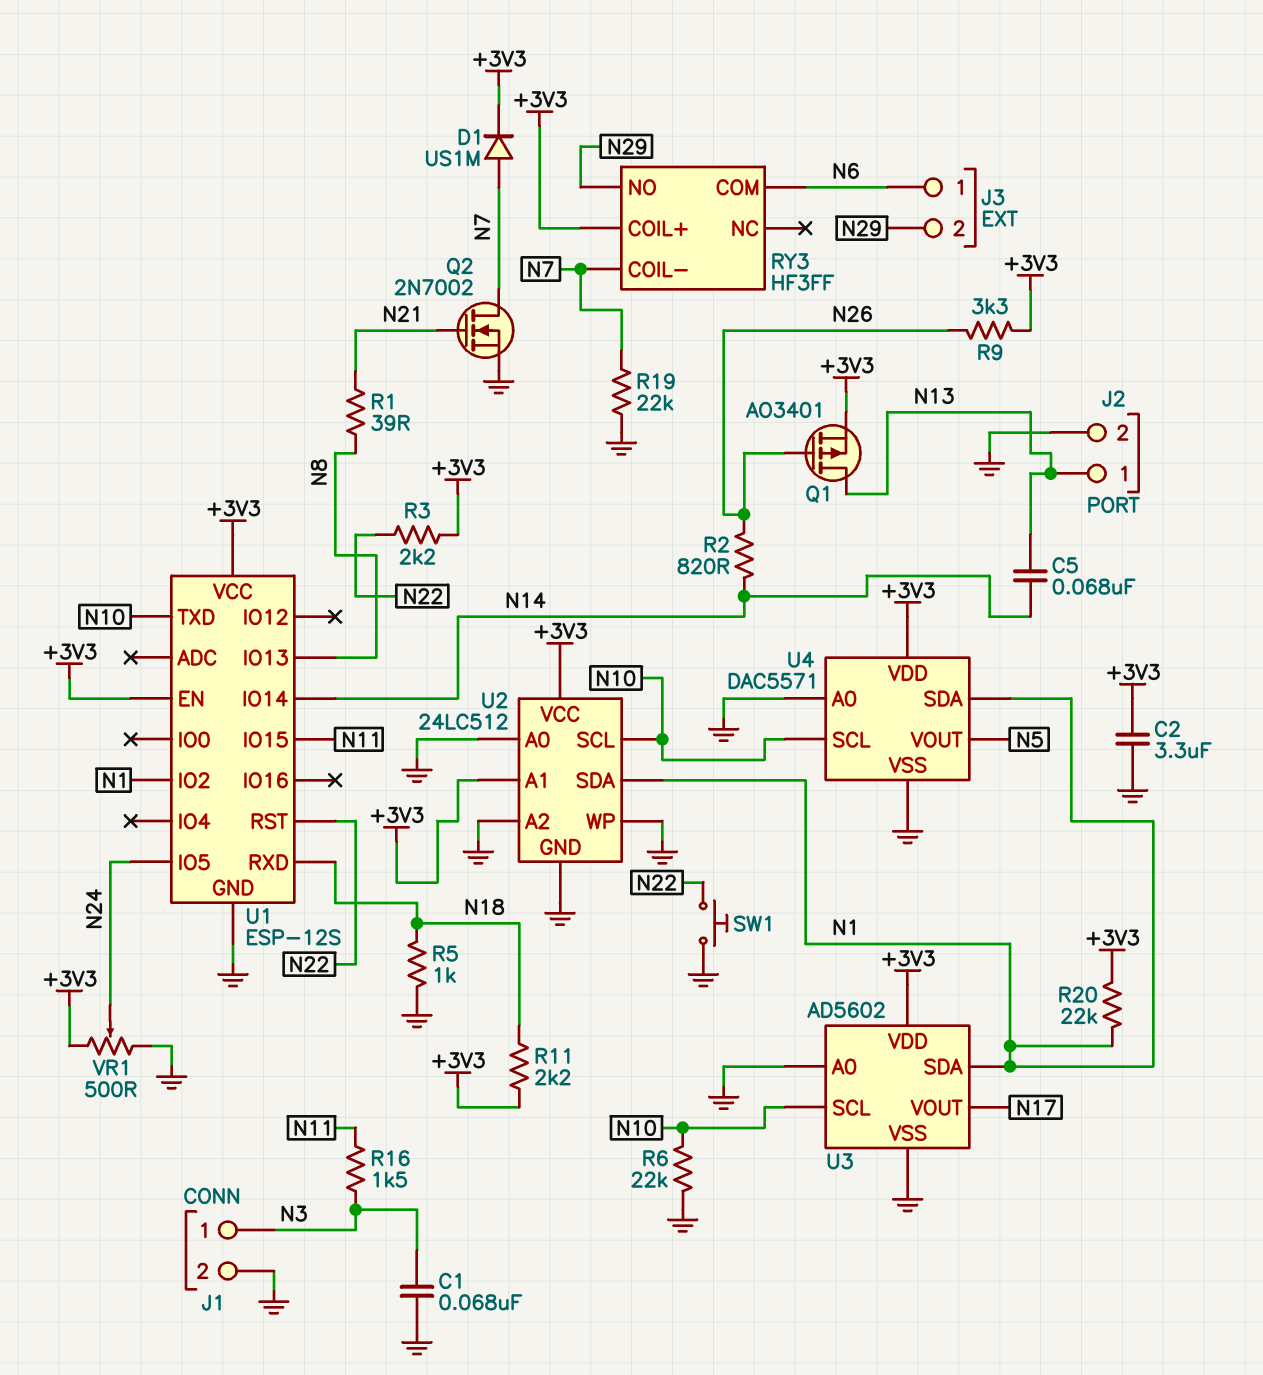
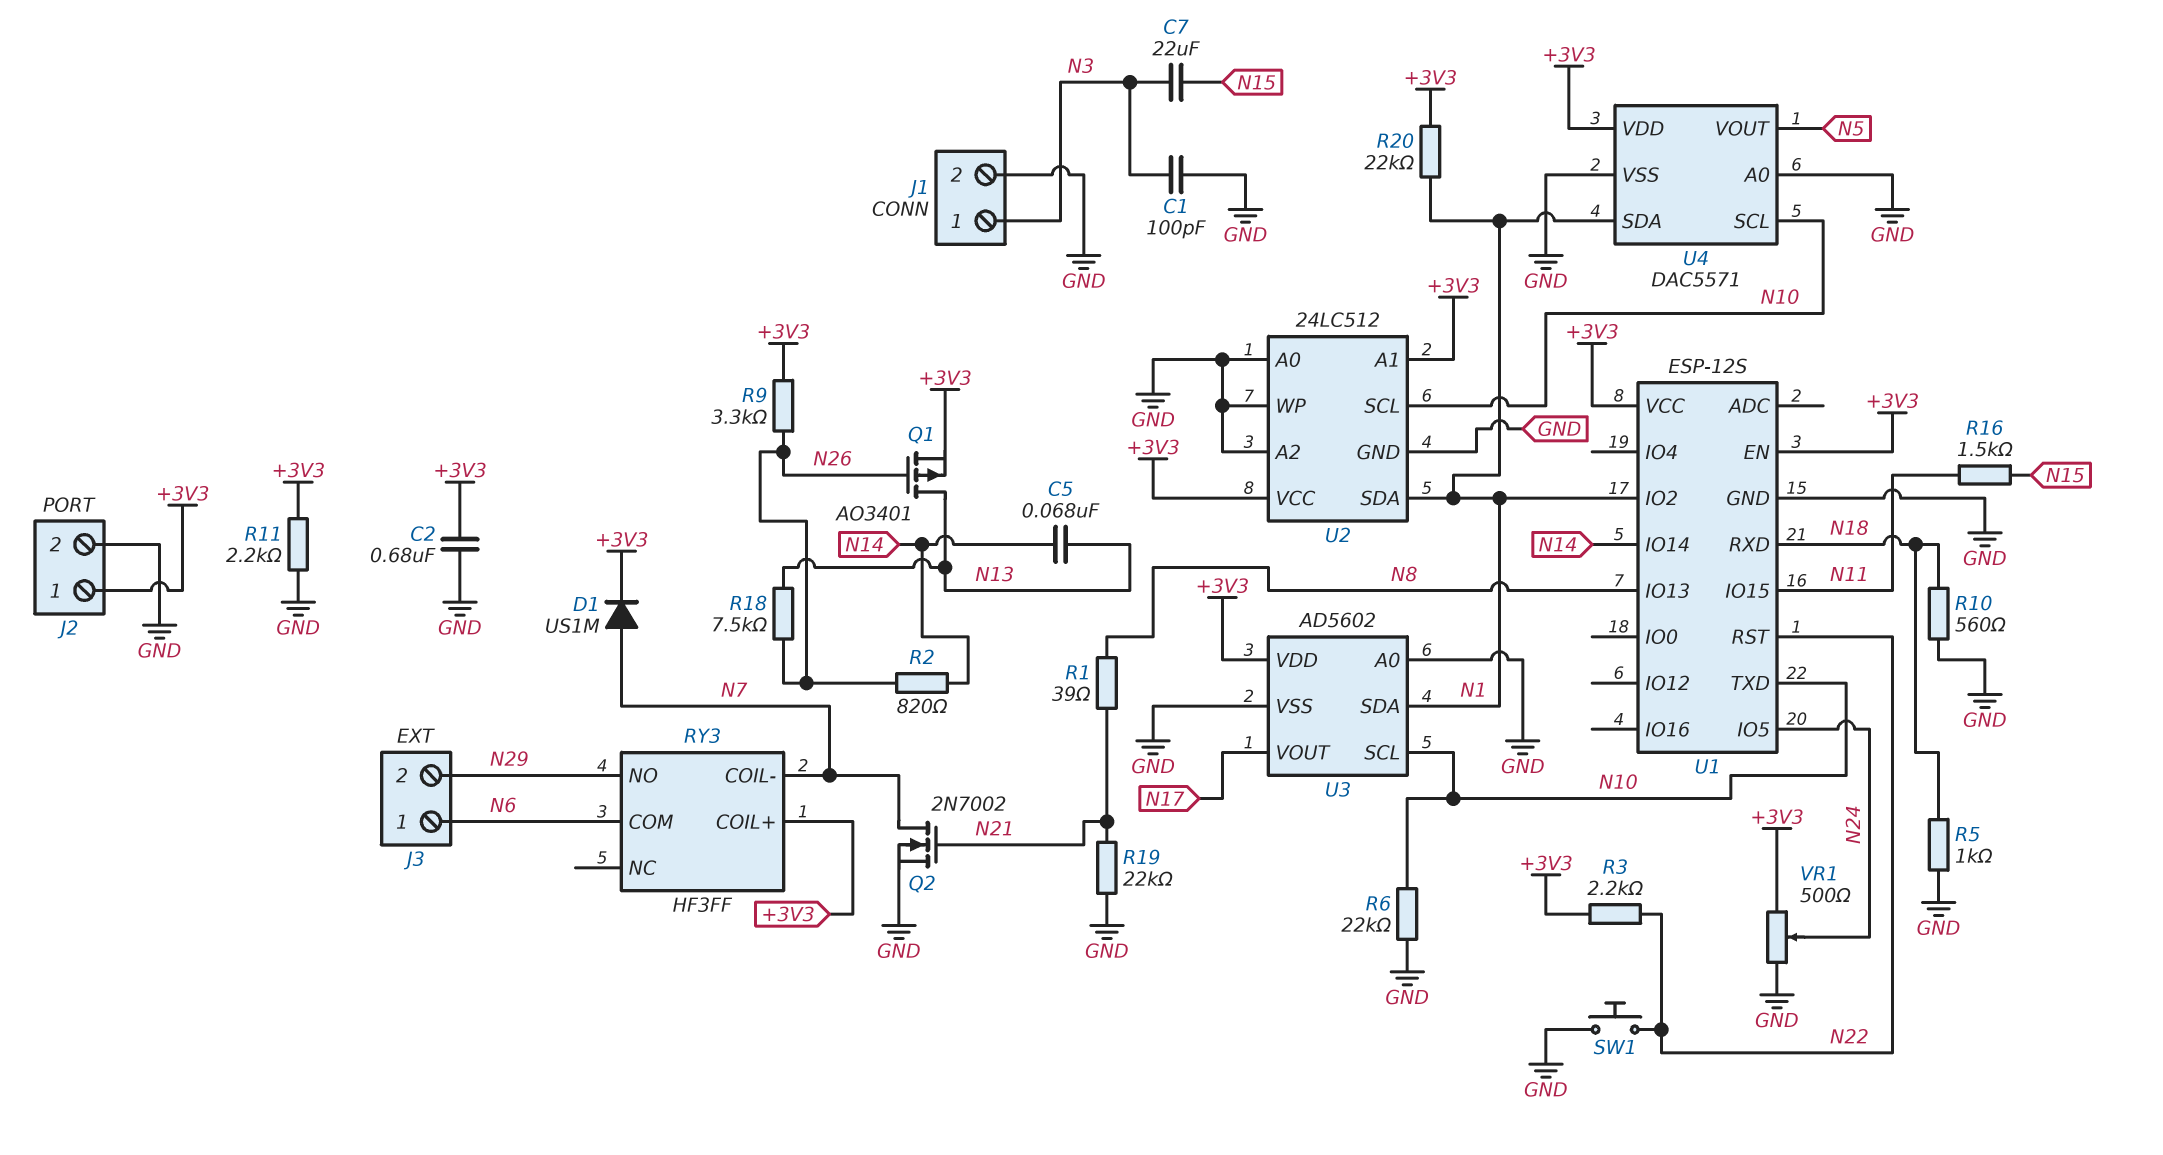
C1: 68nF (GND, N3) -> 100pF (GND, N3)
C2: 3.3uF (+3V3, GND) -> 680nF (+3V3, GND)
C7: none -> 22uF (N3, N15)
J2 pin 1: N13 -> +3V3
R10: none -> 560 (GND, N18)
R11: 2.2k (+3V3, N18) -> 2.2k (+3V3, GND)
R16: 1.5k (N3, N11) -> 1.5k (N11, N15)
R18: none -> 7.5k (N13, N26)
R19: 22k (GND, N7) -> 22k (GND, N21)

